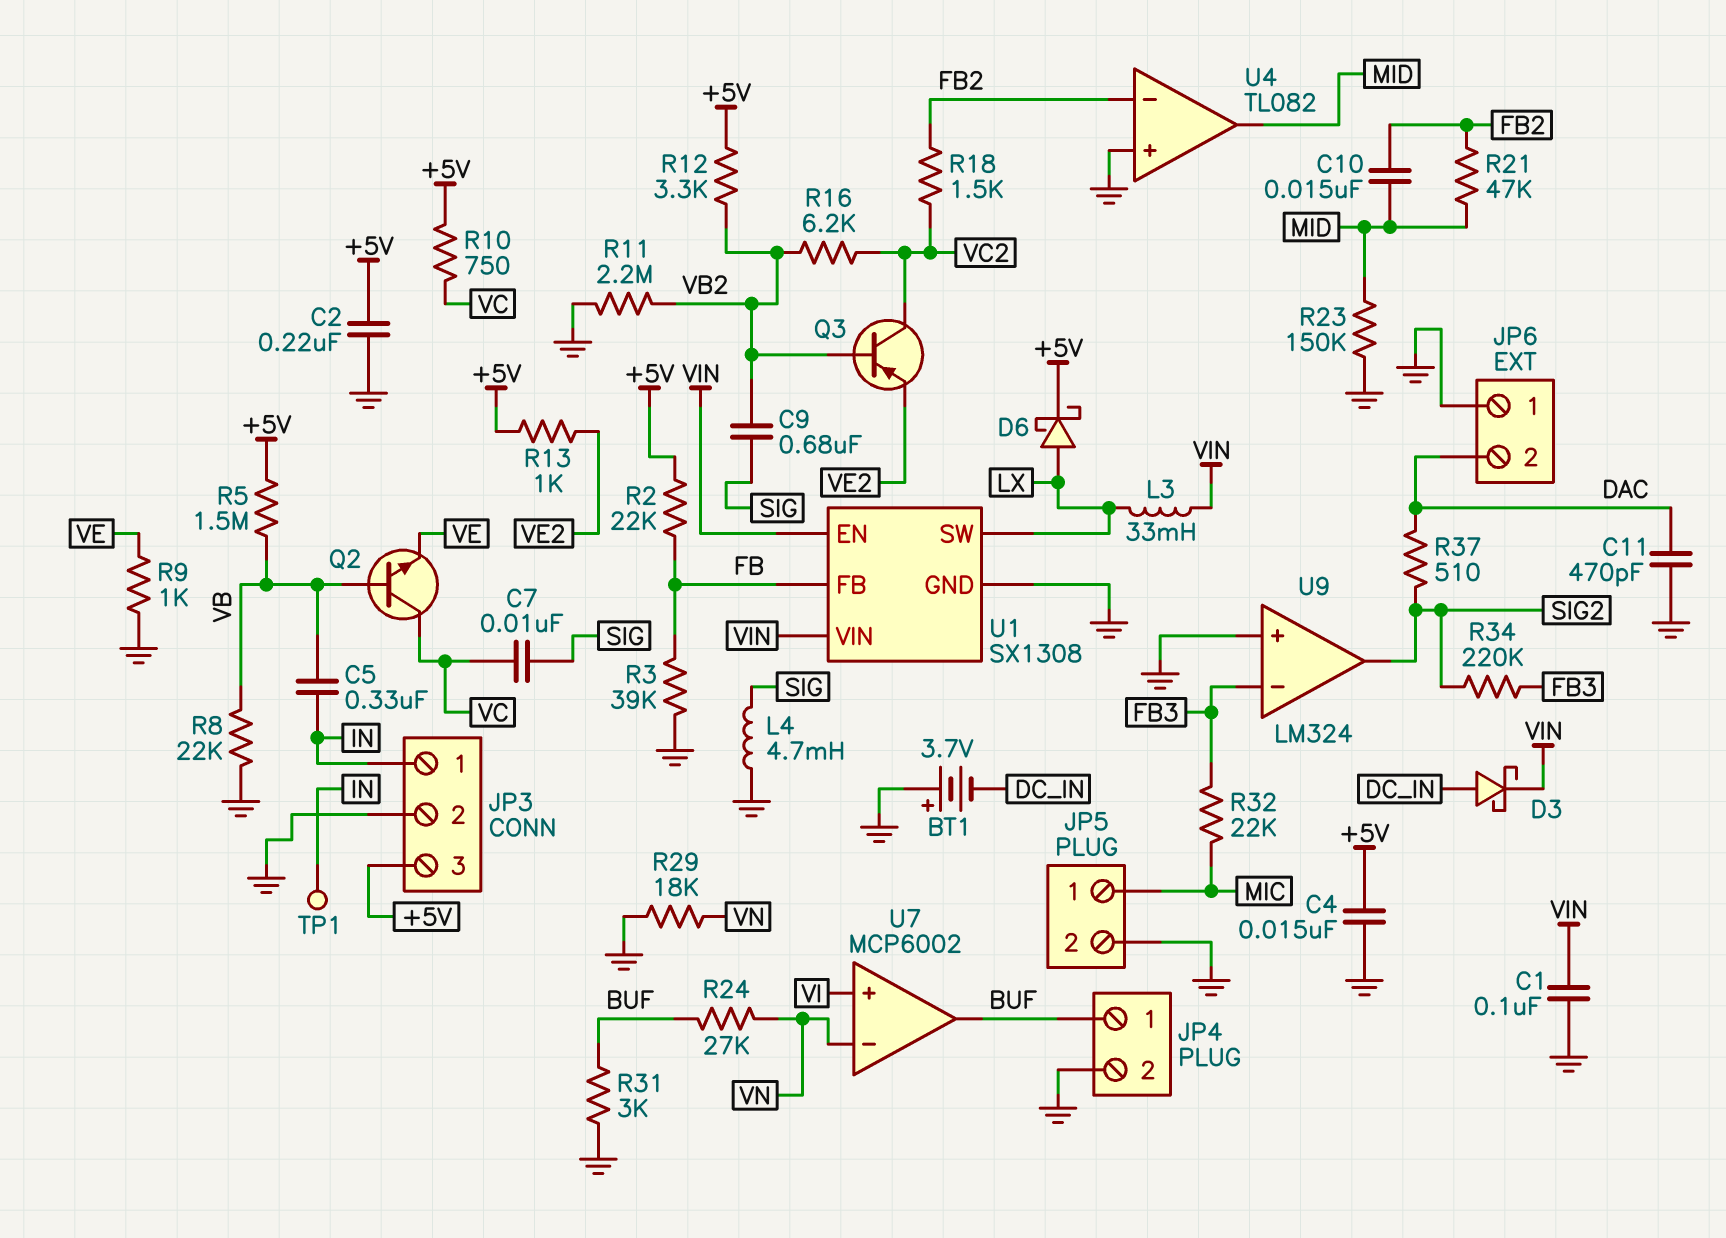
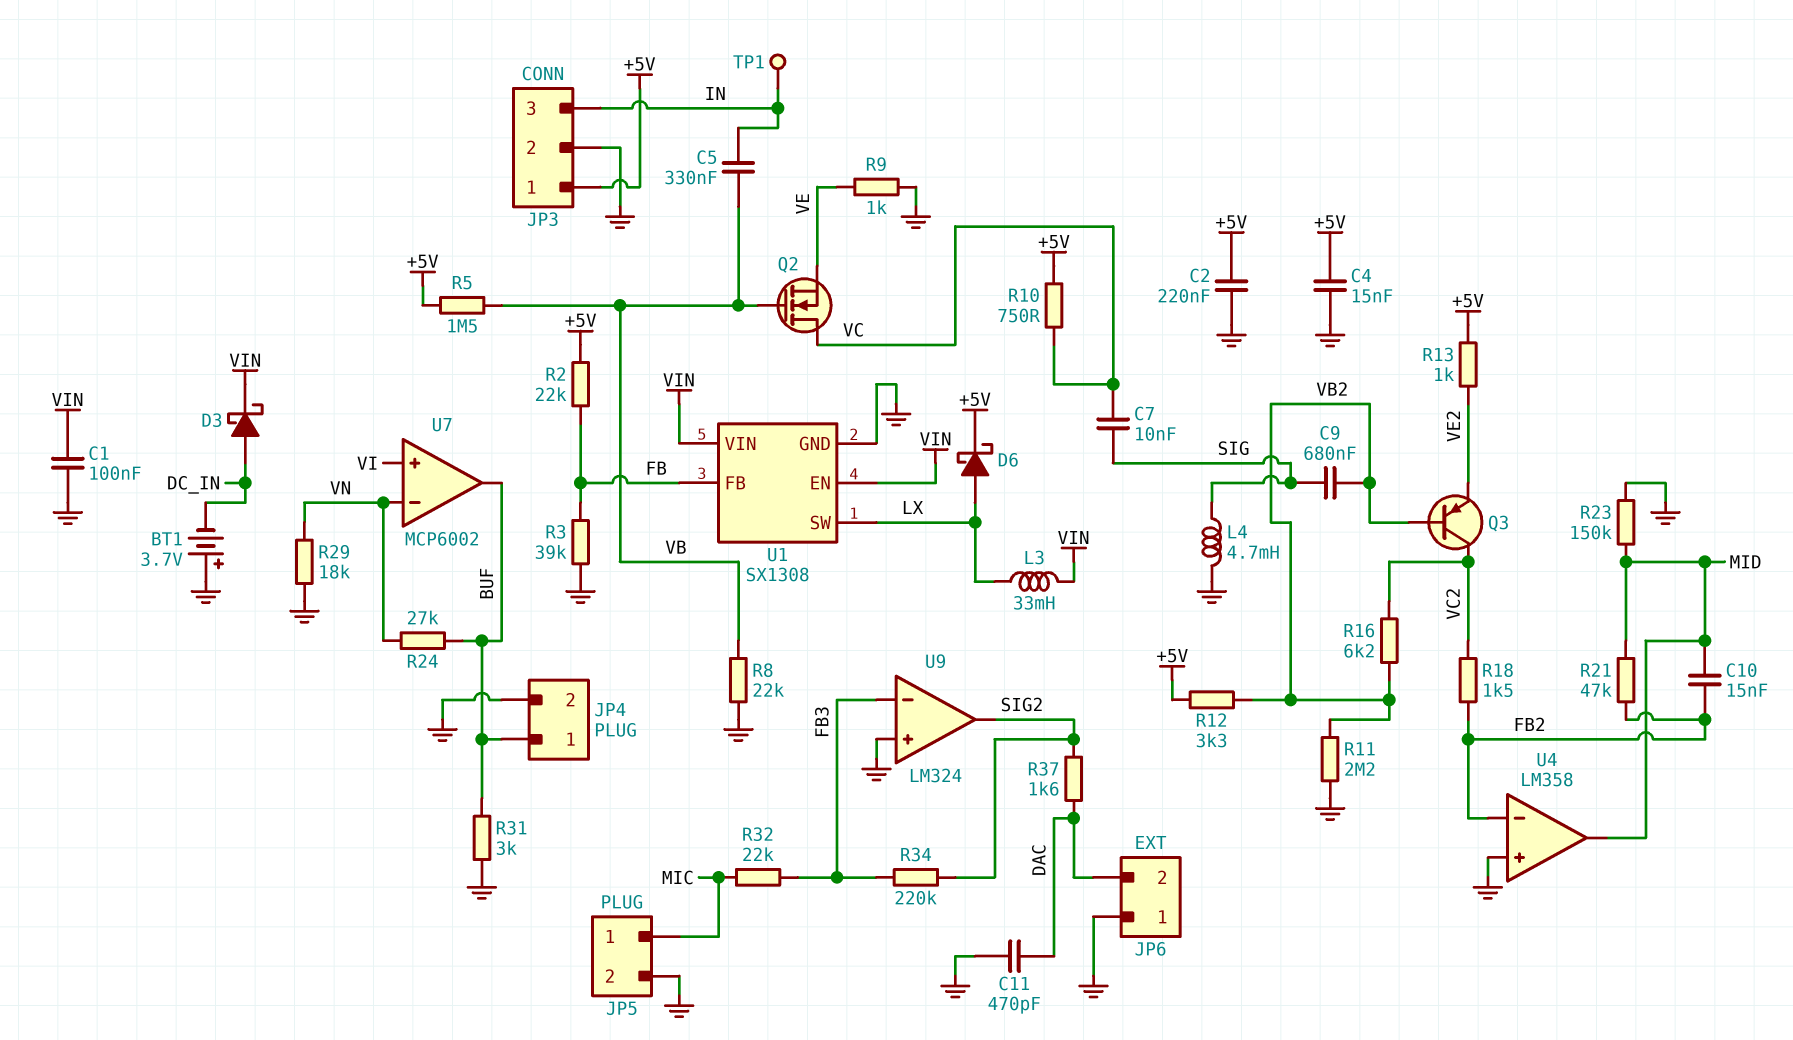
JP3 pin 1: IN -> +5V
JP3 pin 3: +5V -> IN
Q2: NPN (B VB, C VC, E VE) -> NMOS (G VB, D VC, S VE)
R37: 510 (DAC, SIG2) -> 1.6k (DAC, SIG2)
U4: TL082 -> LM358

